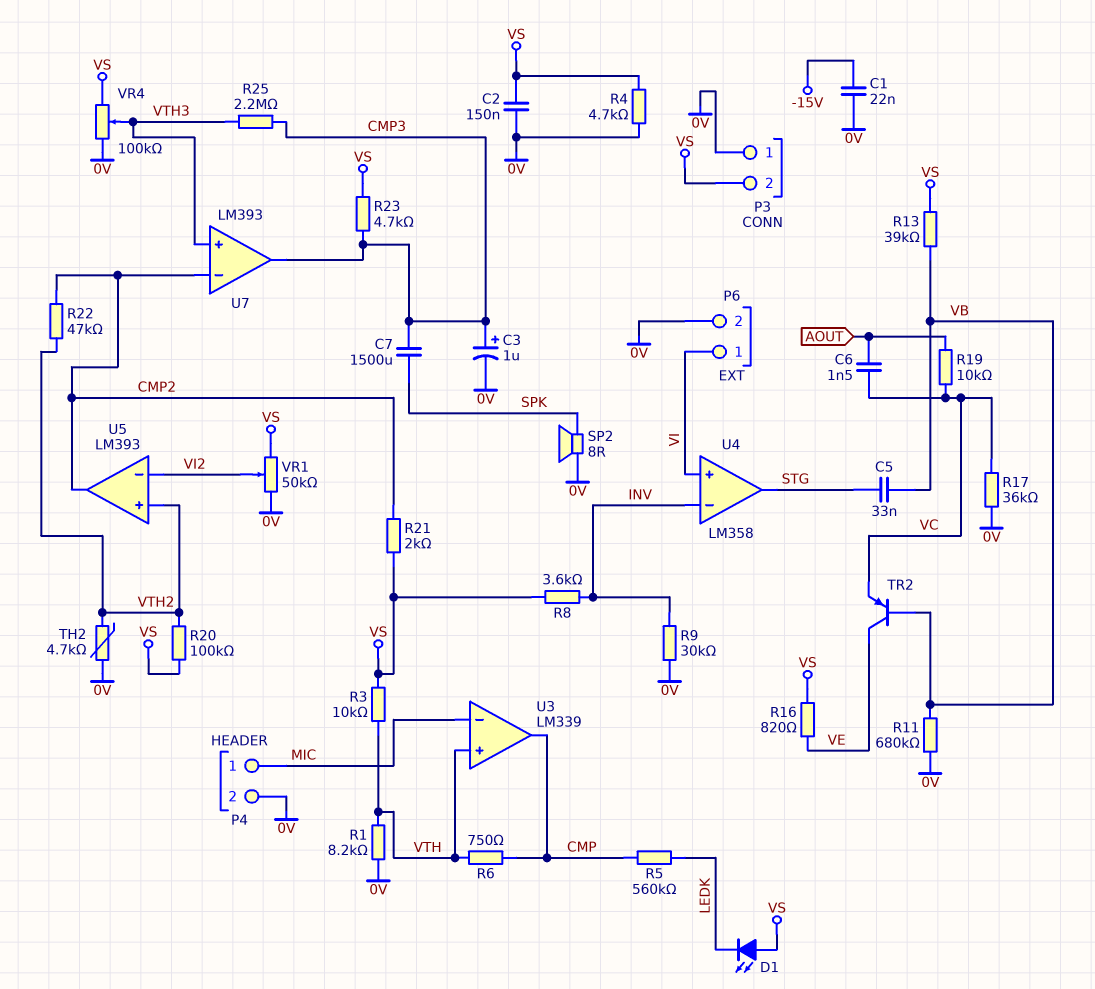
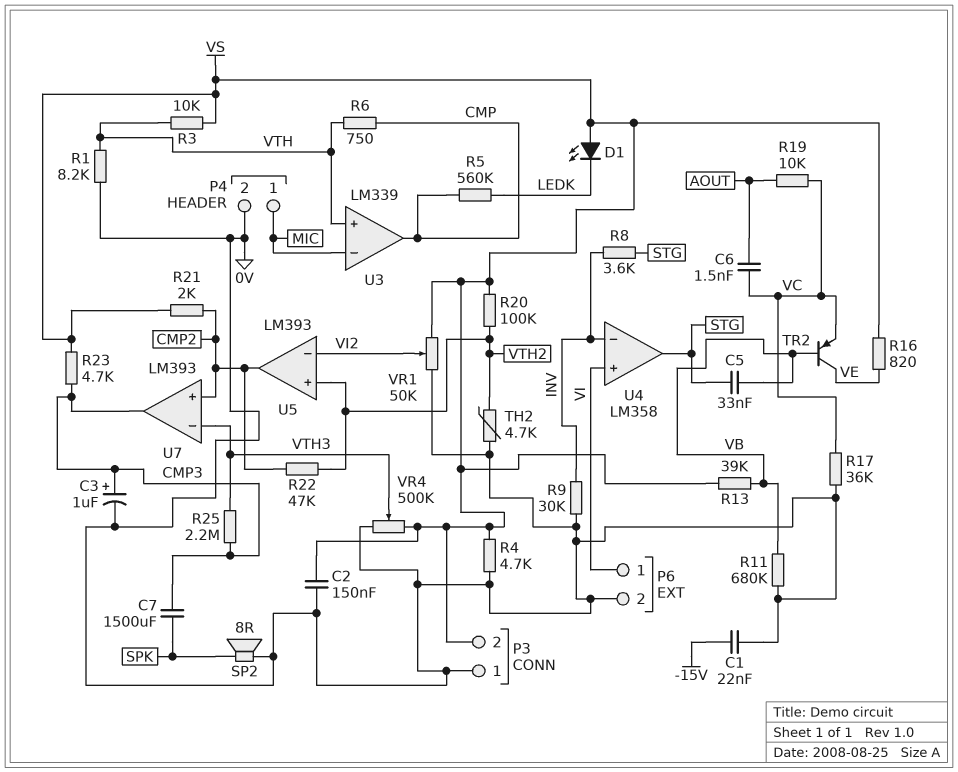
R8: 3.6k (INV, VS) -> 3.6k (INV, STG)
U7 pin in+: VTH3 -> CMP2
U7 pin in-: CMP2 -> VTH3
VR4: 100k (0V, VS, wiper VTH3) -> 500k (0V, VS, wiper VTH3)

